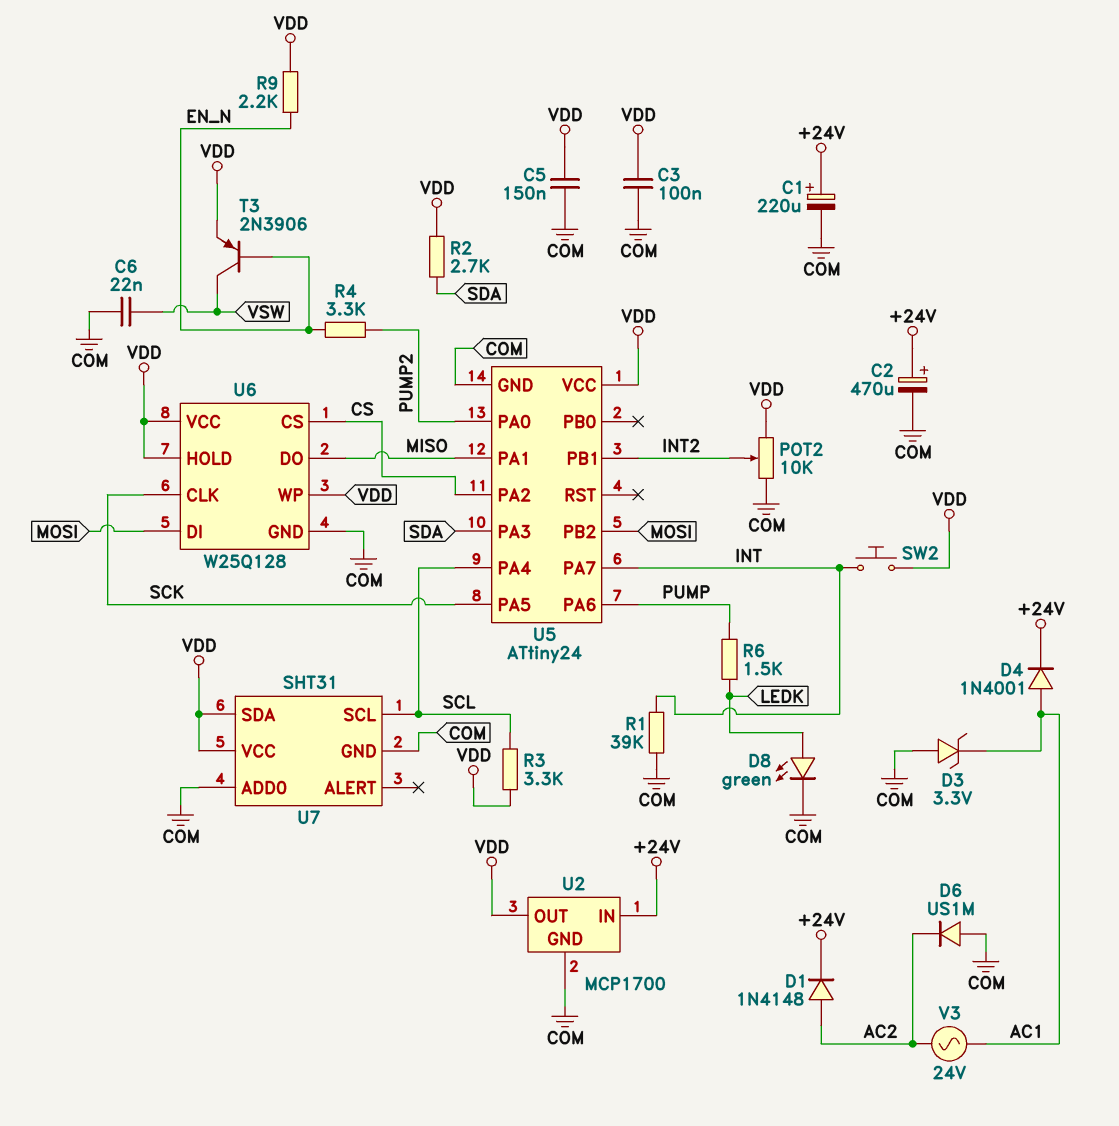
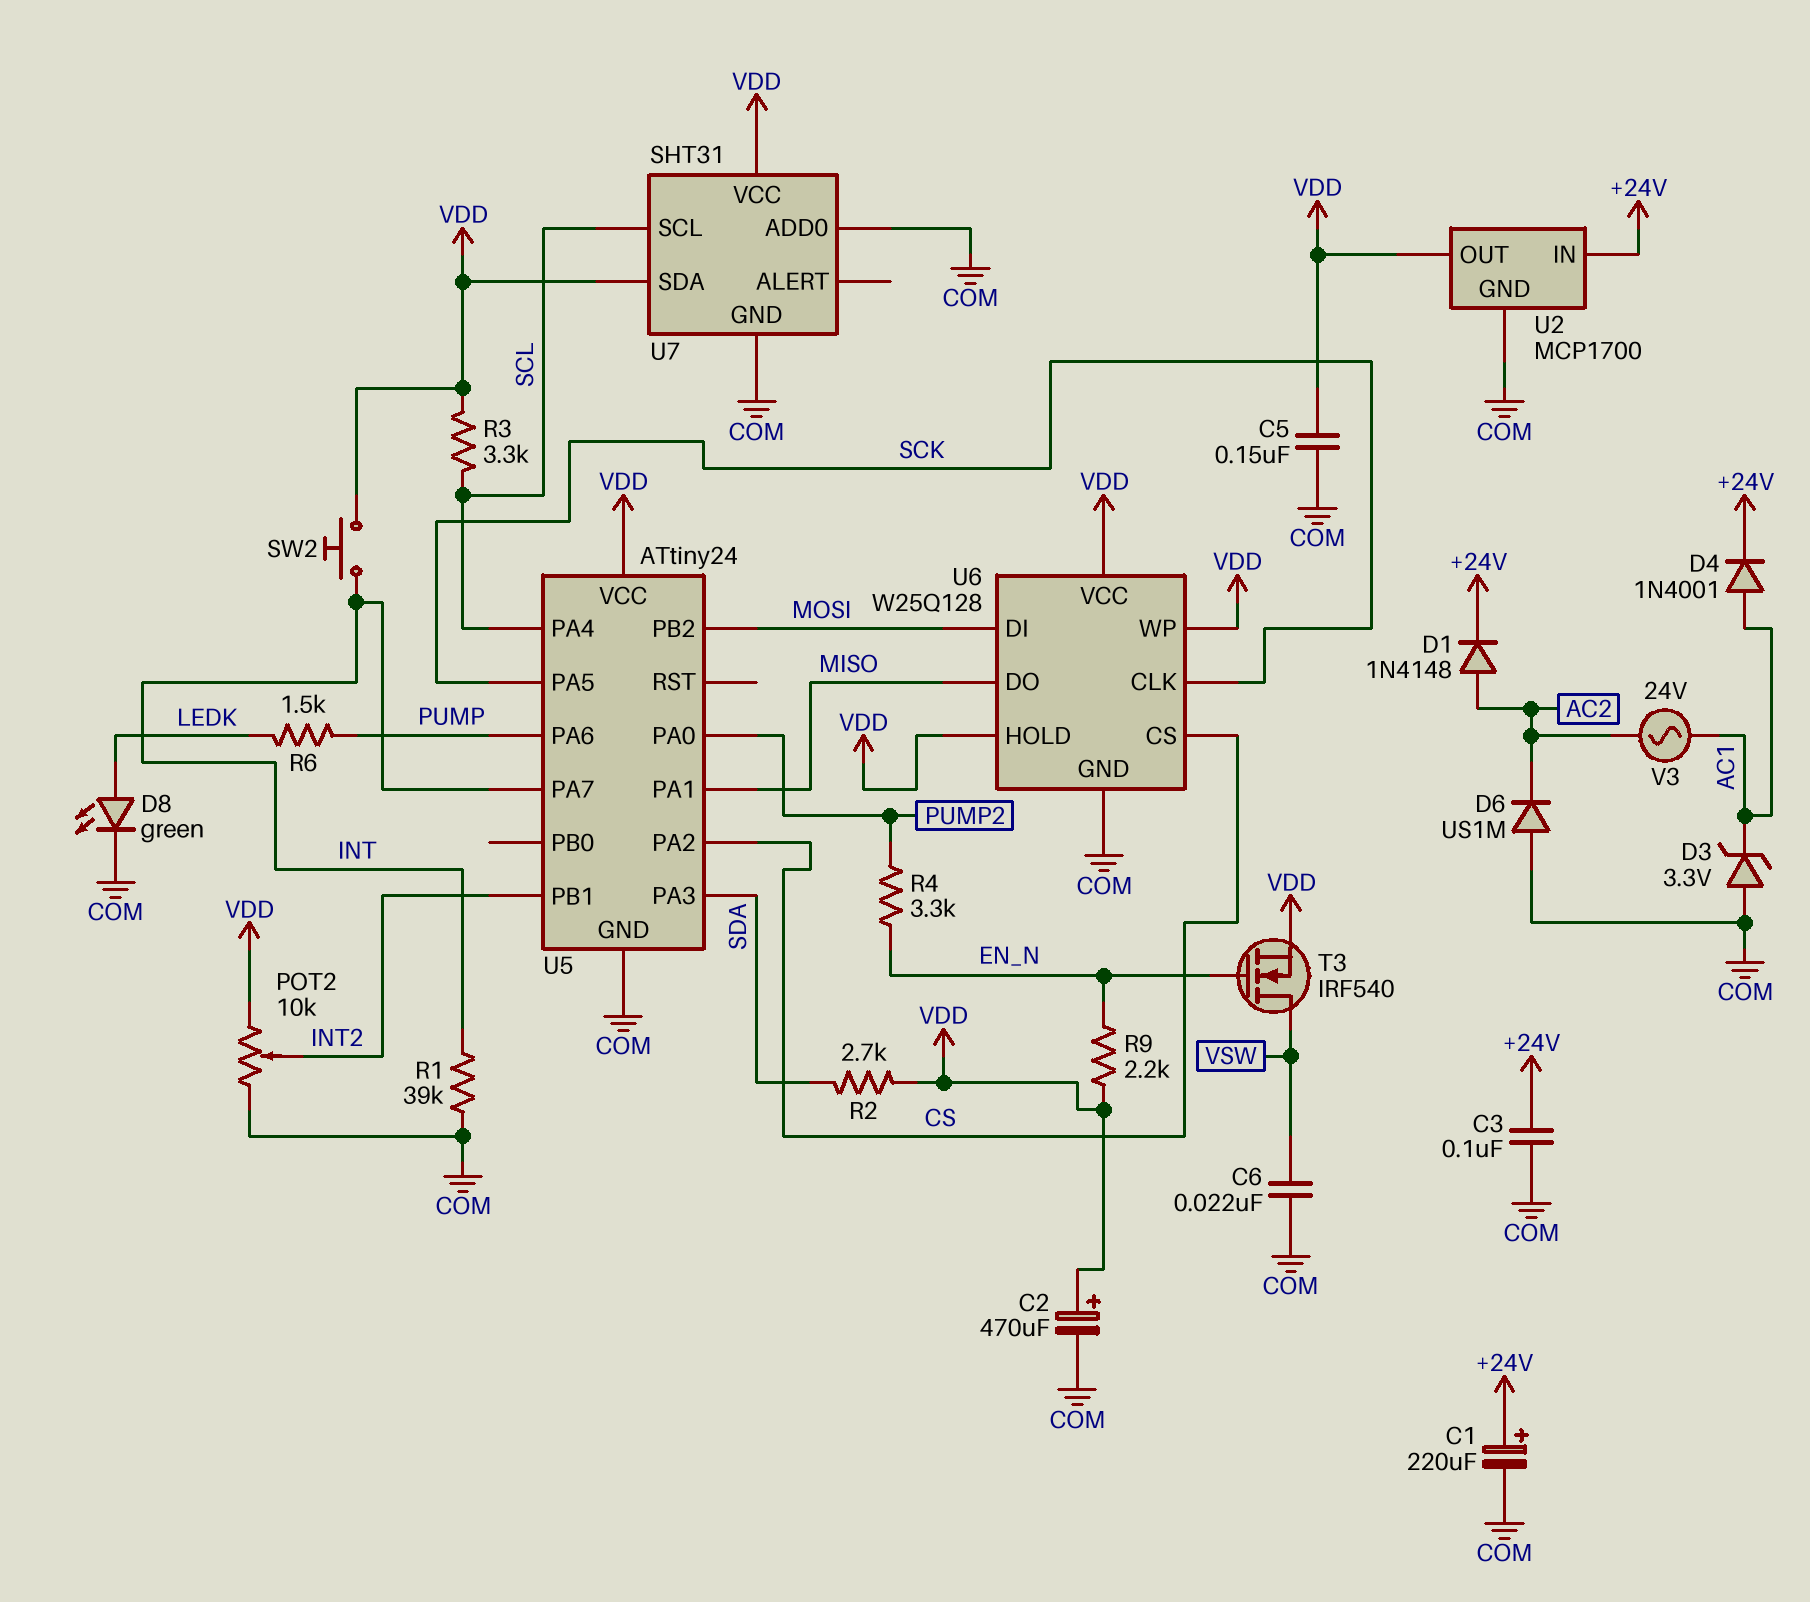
C2: 470uF (plus +24V, minus COM) -> 470uF (plus VDD, minus COM)
C3: 100nF (COM, VDD) -> 100nF (+24V, COM)
T3: PNP 2N3906 (B EN_N, C VSW, E VDD) -> NMOS IRF540 (G EN_N, D VSW, S VDD)

